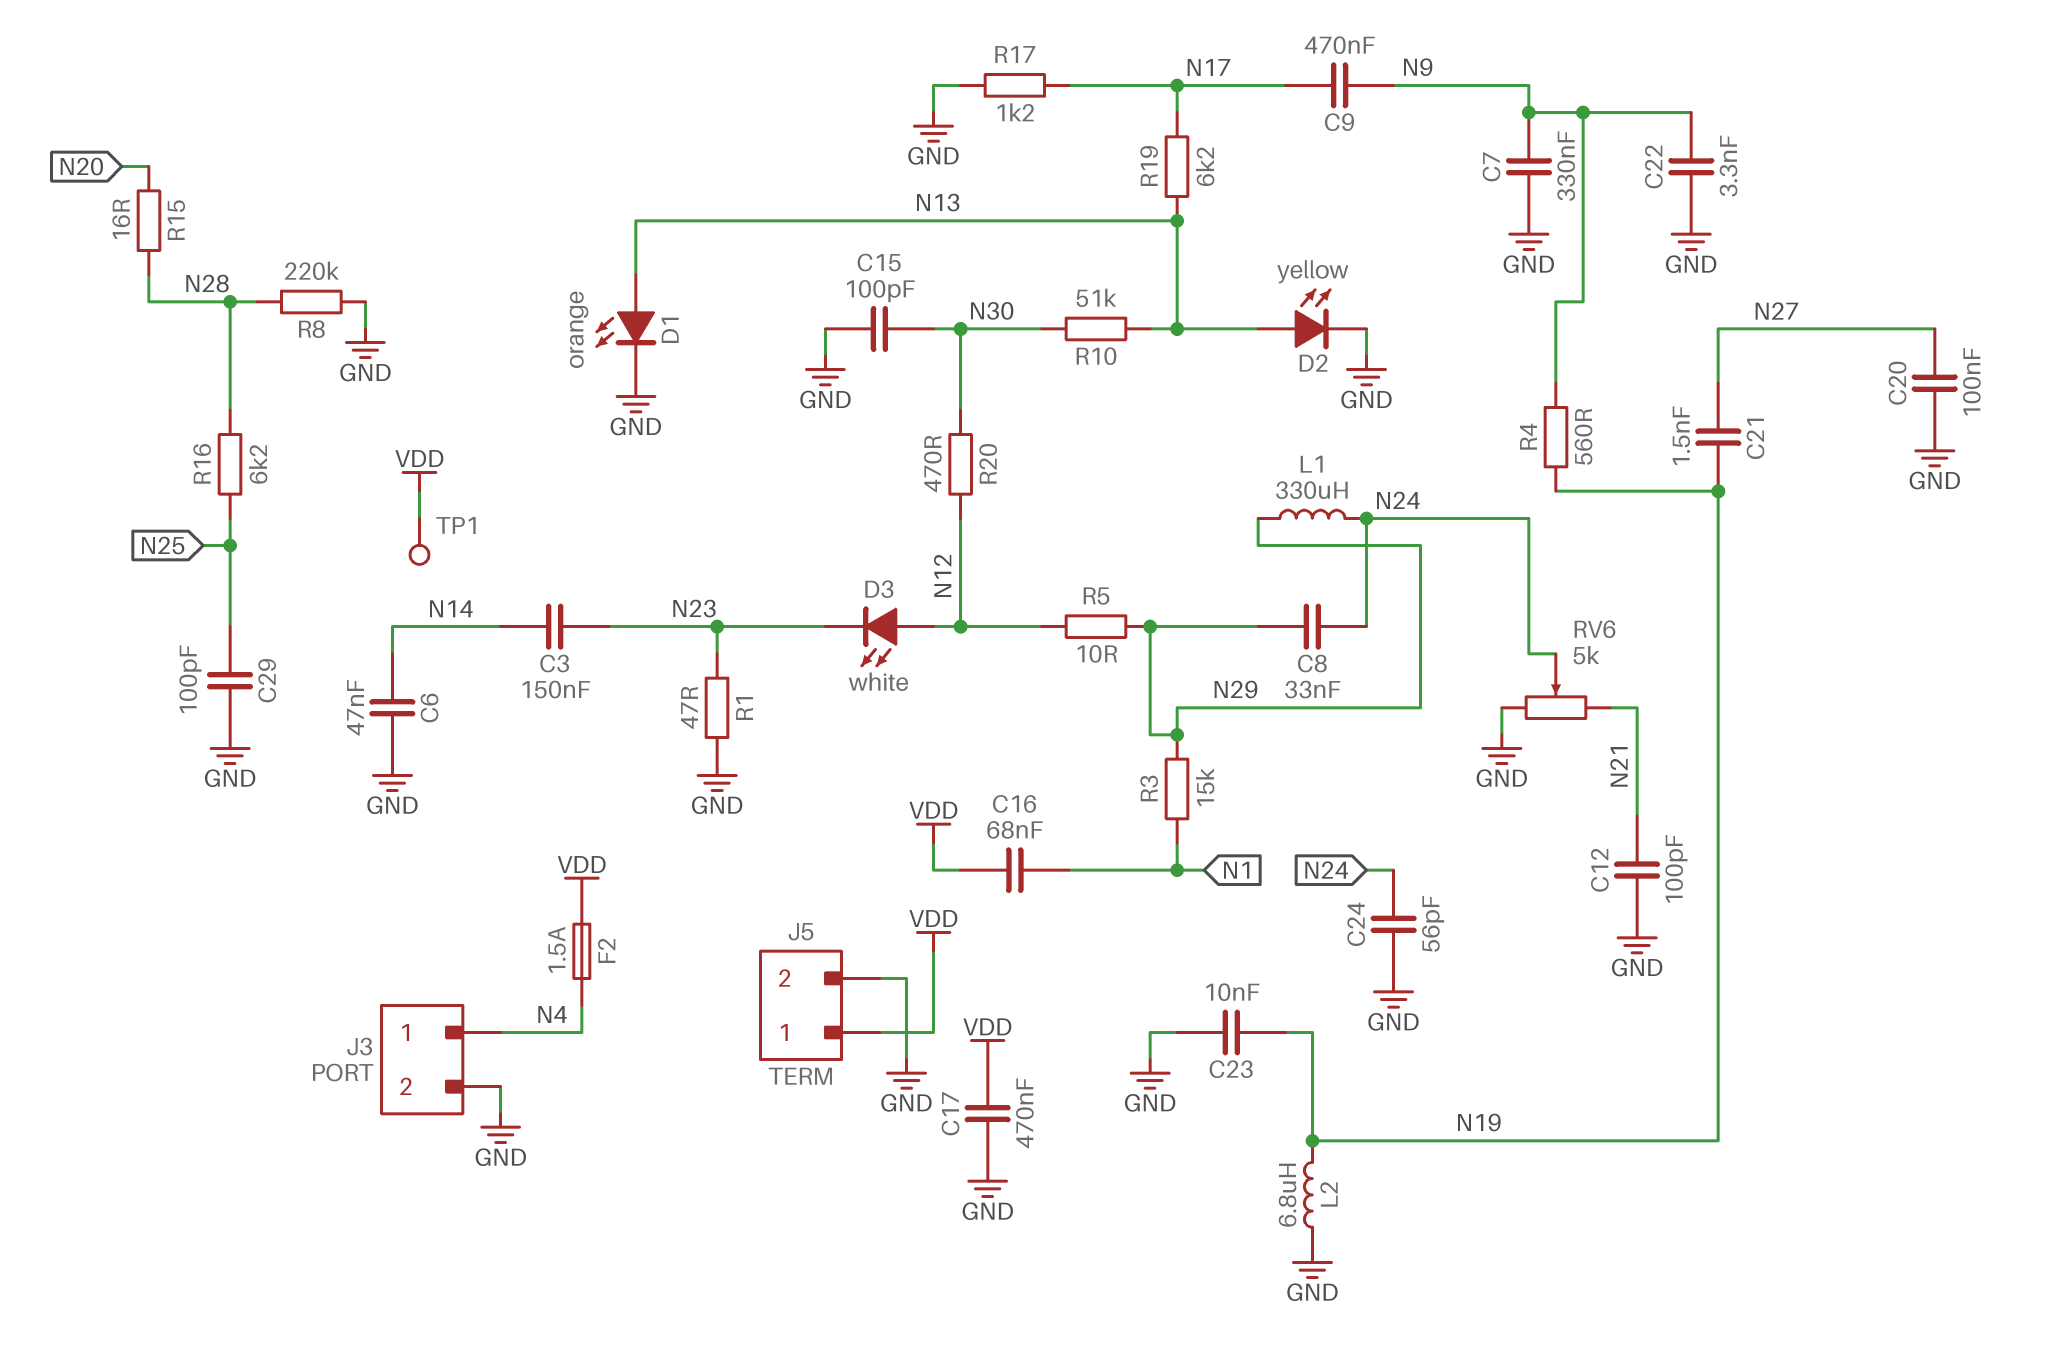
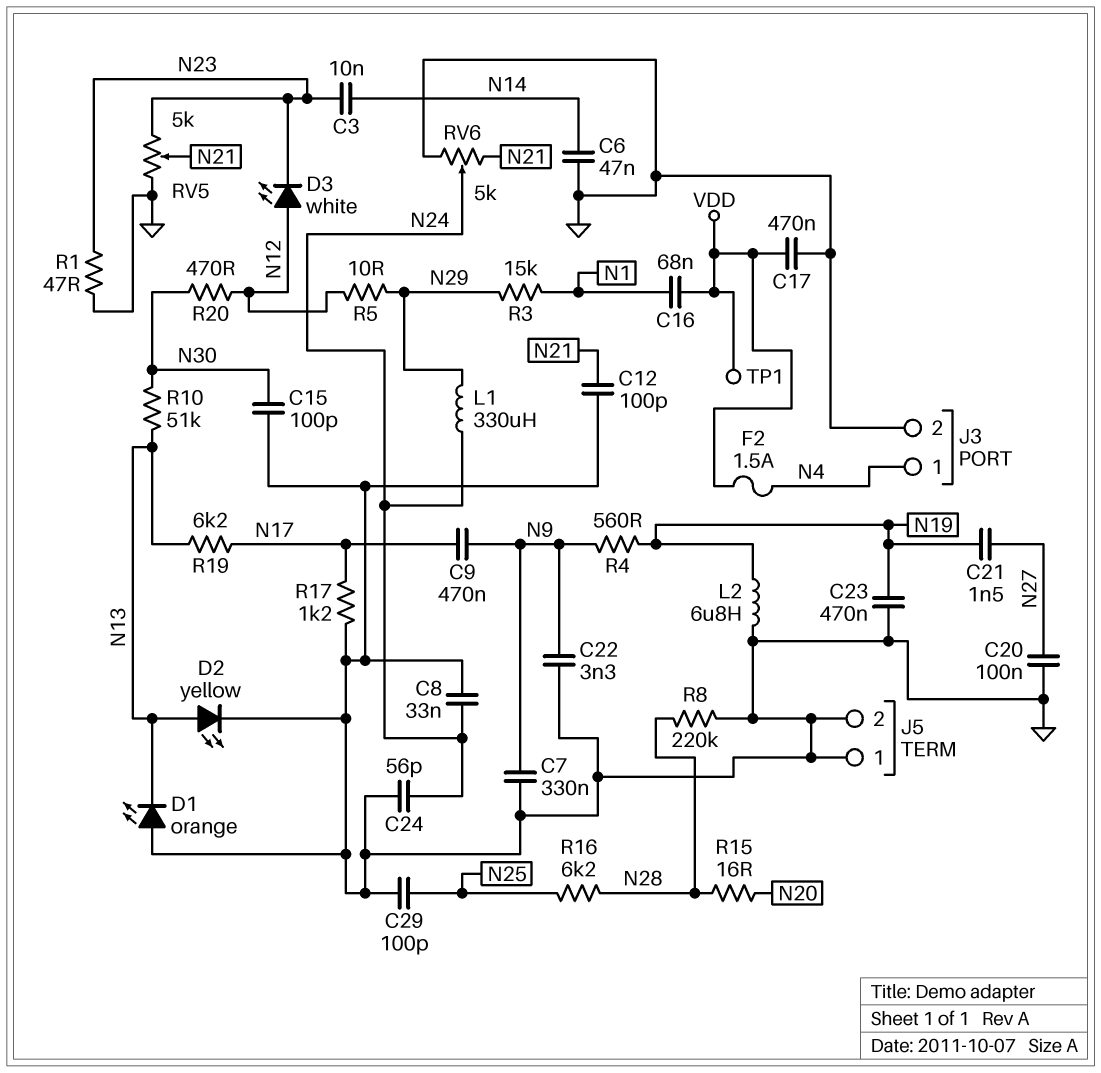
C3: 150nF (N14, N23) -> 10nF (N14, N23)
C8: 33nF (N24, N29) -> 33nF (GND, N24)
C23: 10nF (GND, N19) -> 470nF (GND, N19)
D1: LED orange (A N13, K GND) -> LED orange (A GND, K N13)
J5 pin 1: VDD -> GND
RV5: none -> 5k (GND, N23, wiper N21)

